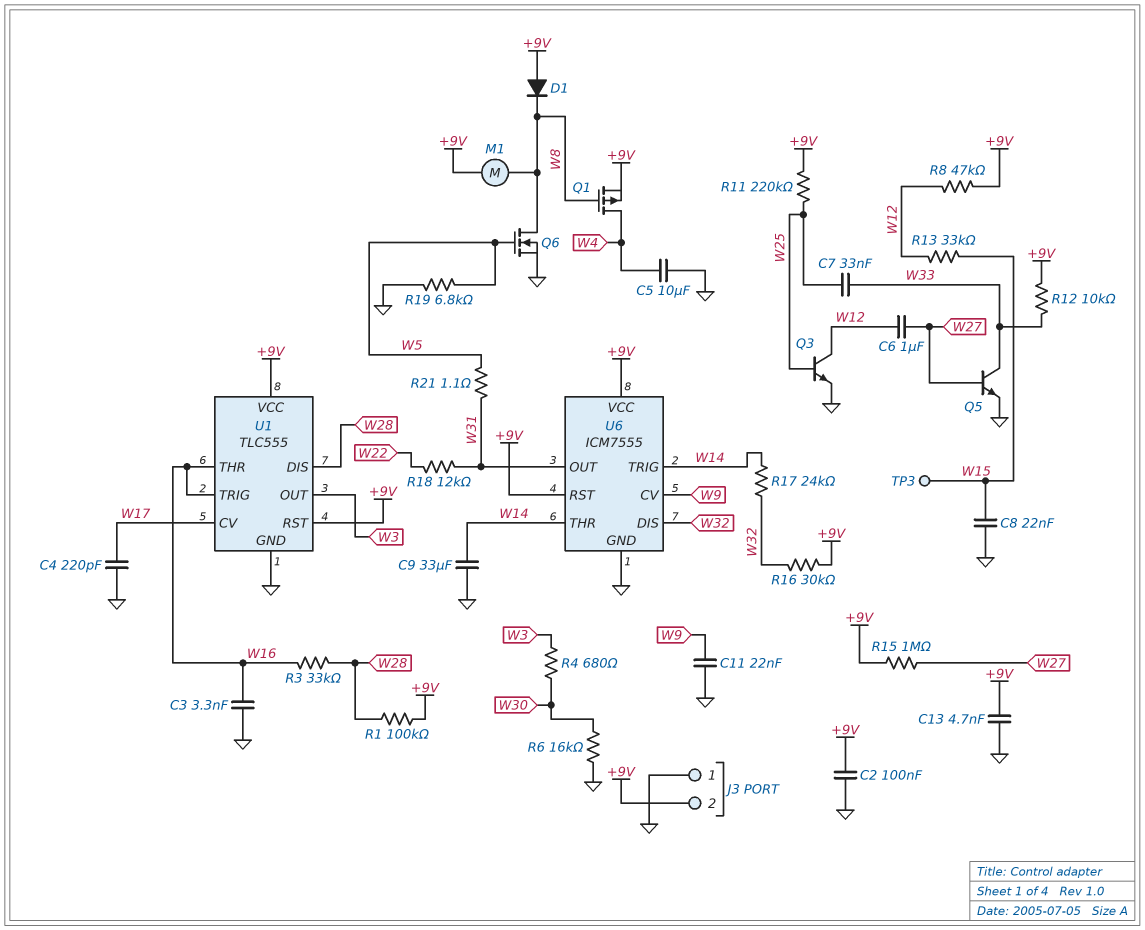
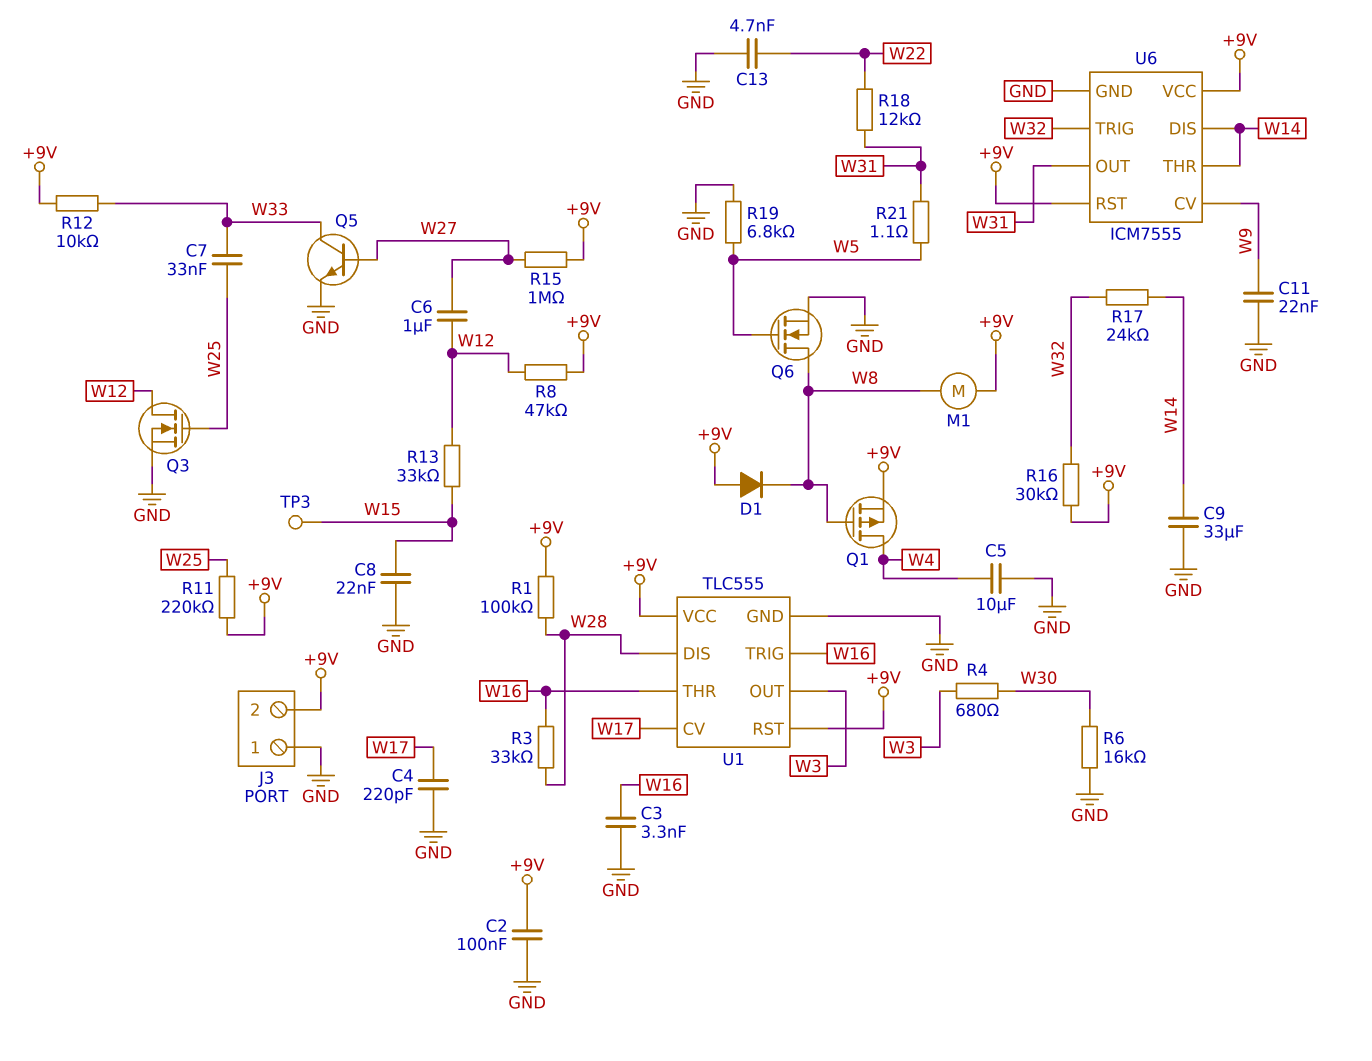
C13: 4.7nF (+9V, GND) -> 4.7nF (GND, W22)
Q3: NPN (B W25, C W12, E GND) -> NMOS (G W25, D W12, S GND)
U6 pin DIS: W32 -> W14
U6 pin TRIG: W14 -> W32

